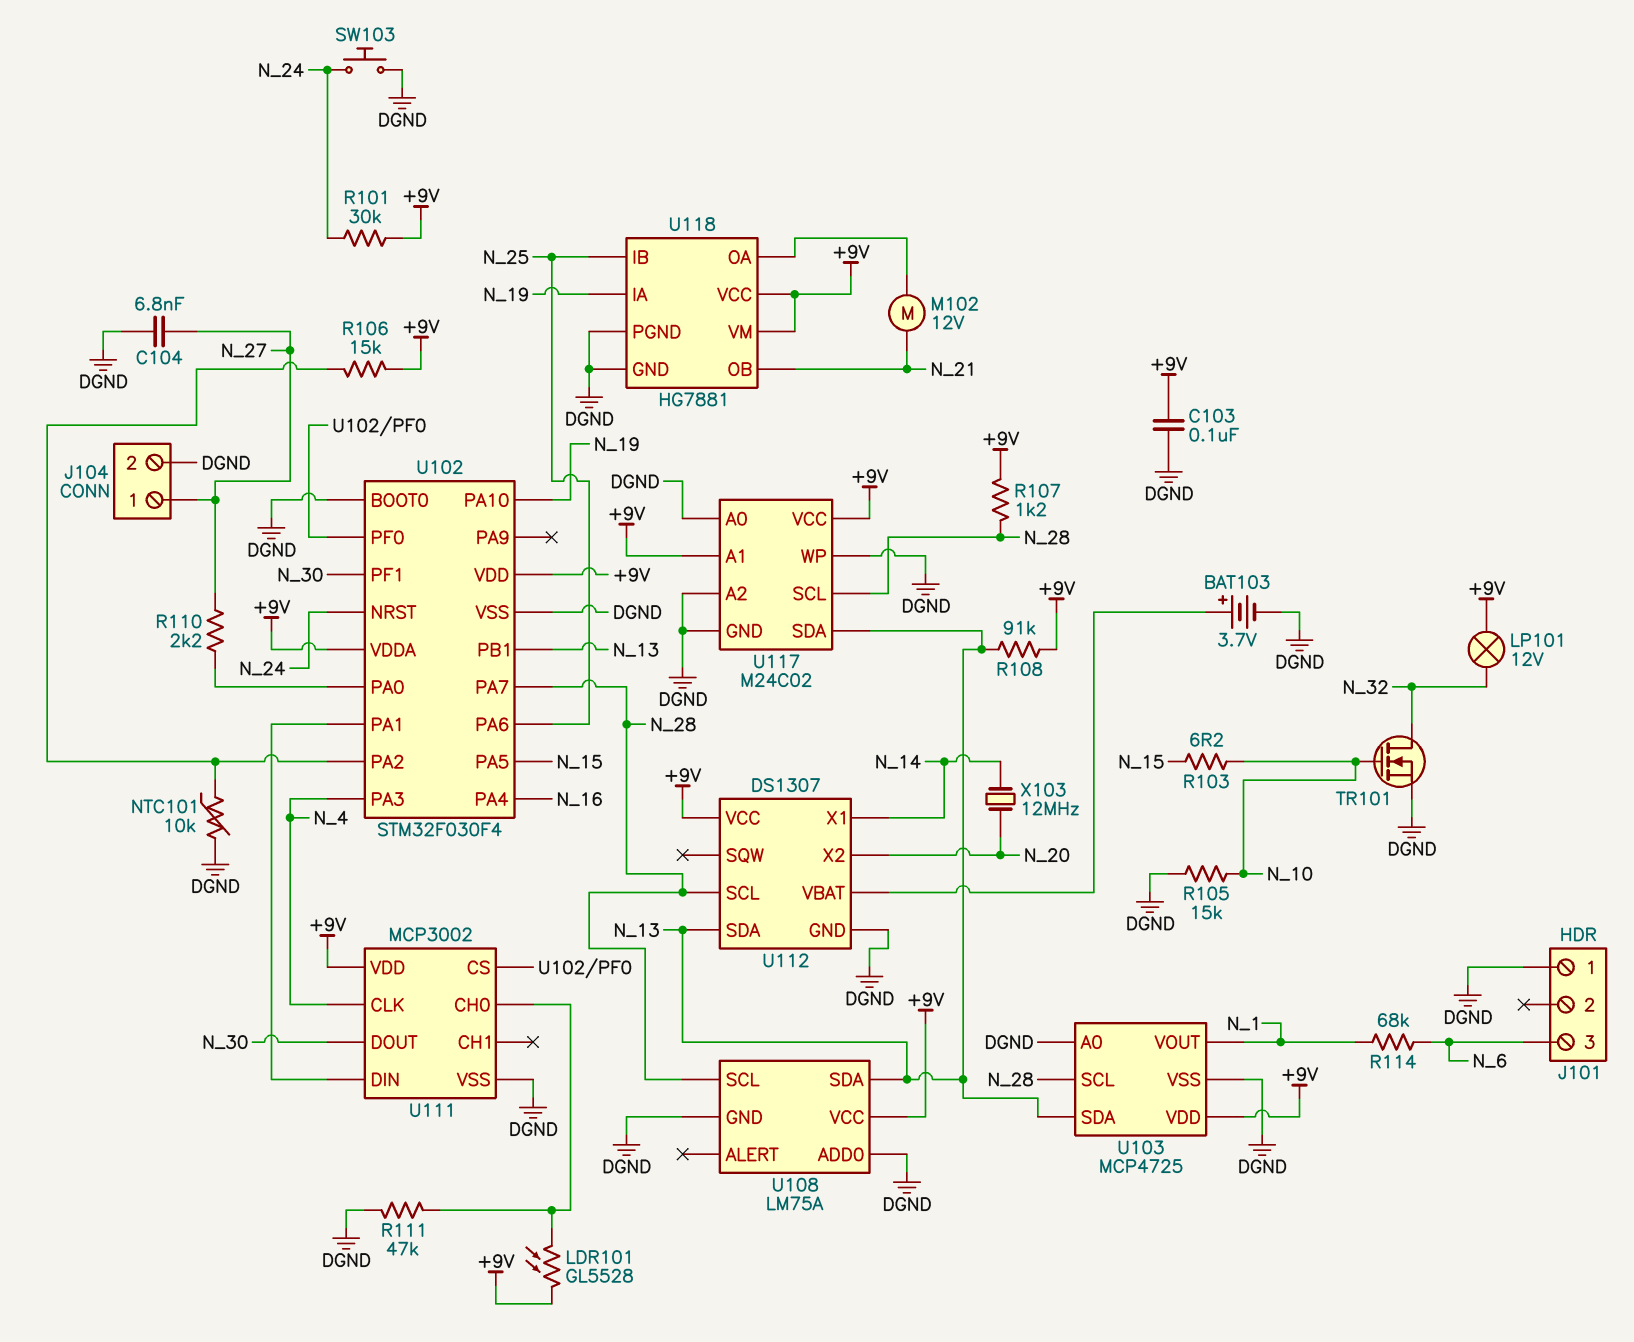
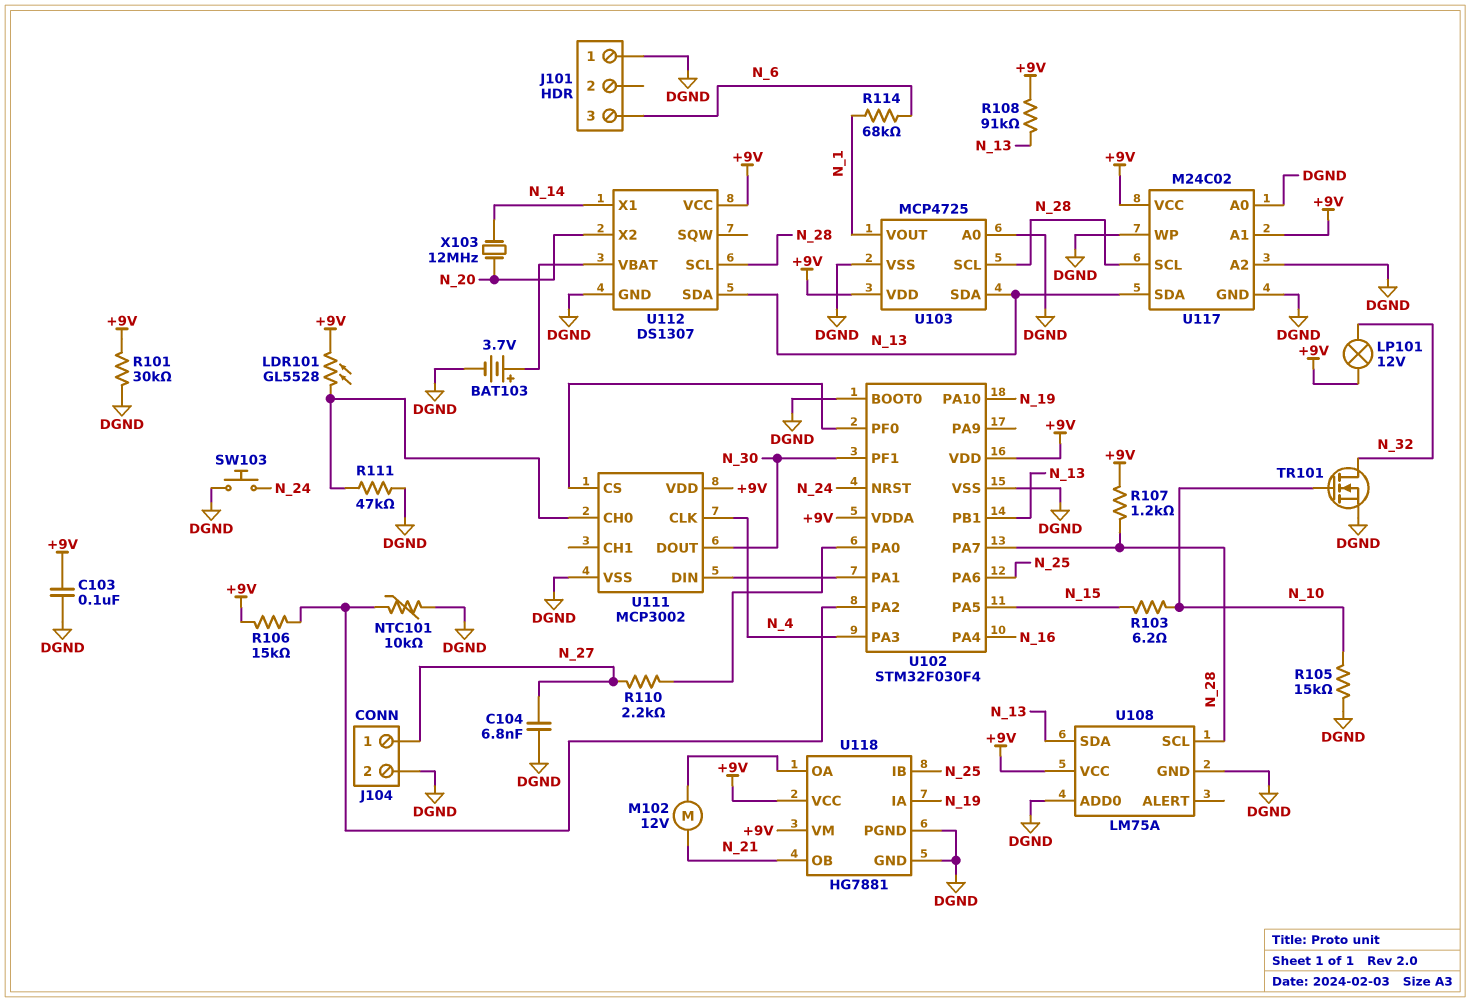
R101: 30k (+9V, N_24) -> 30k (+9V, DGND)

